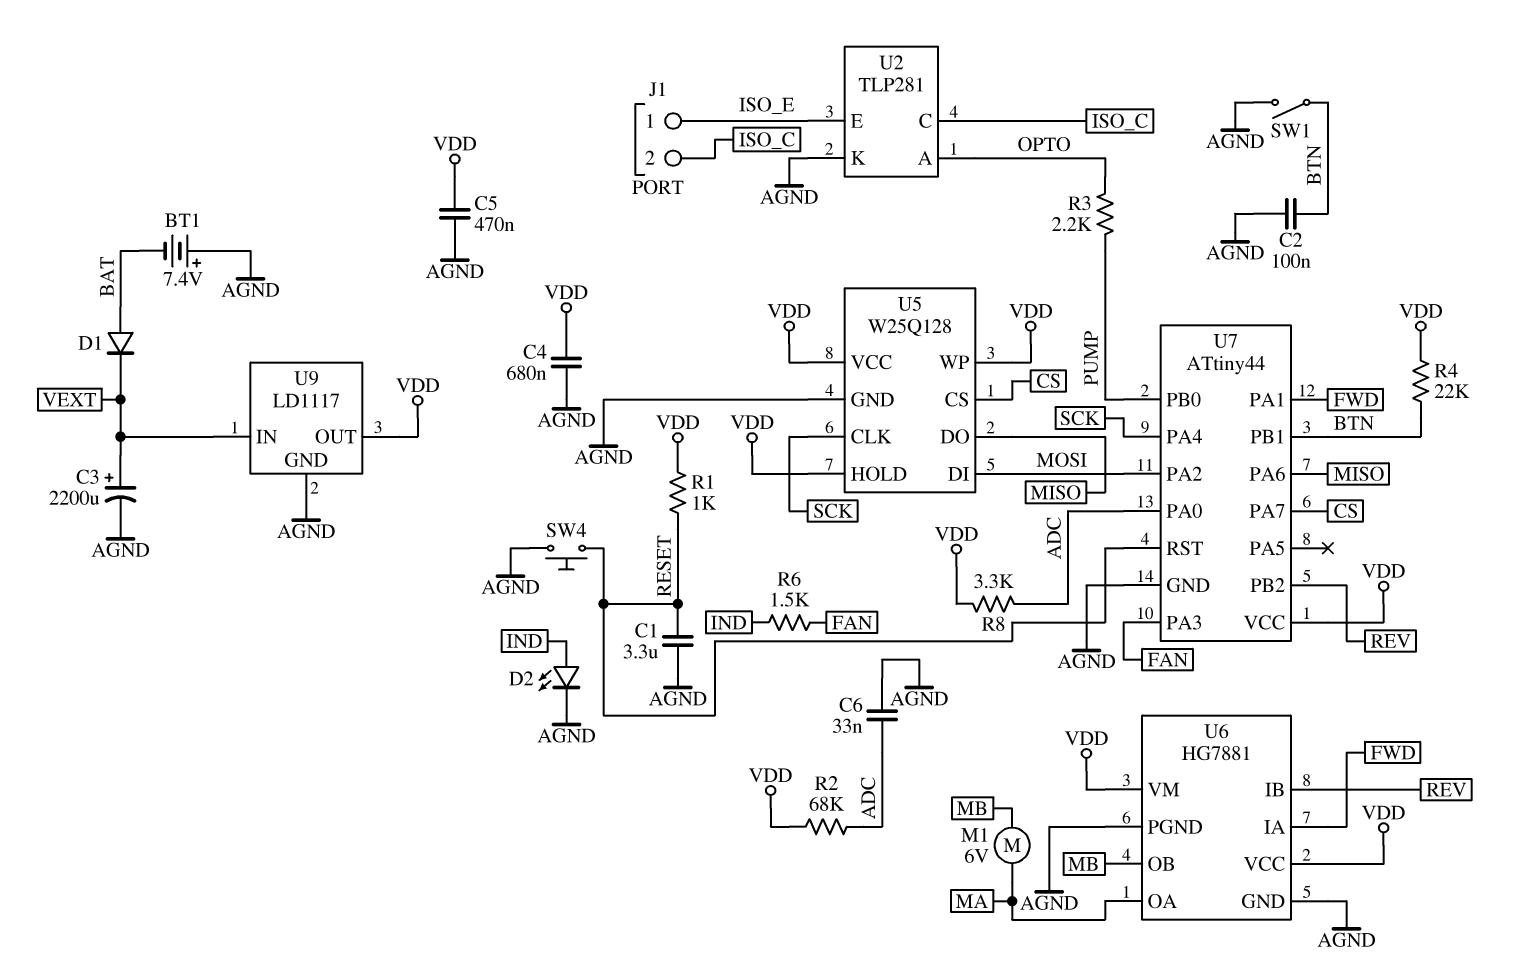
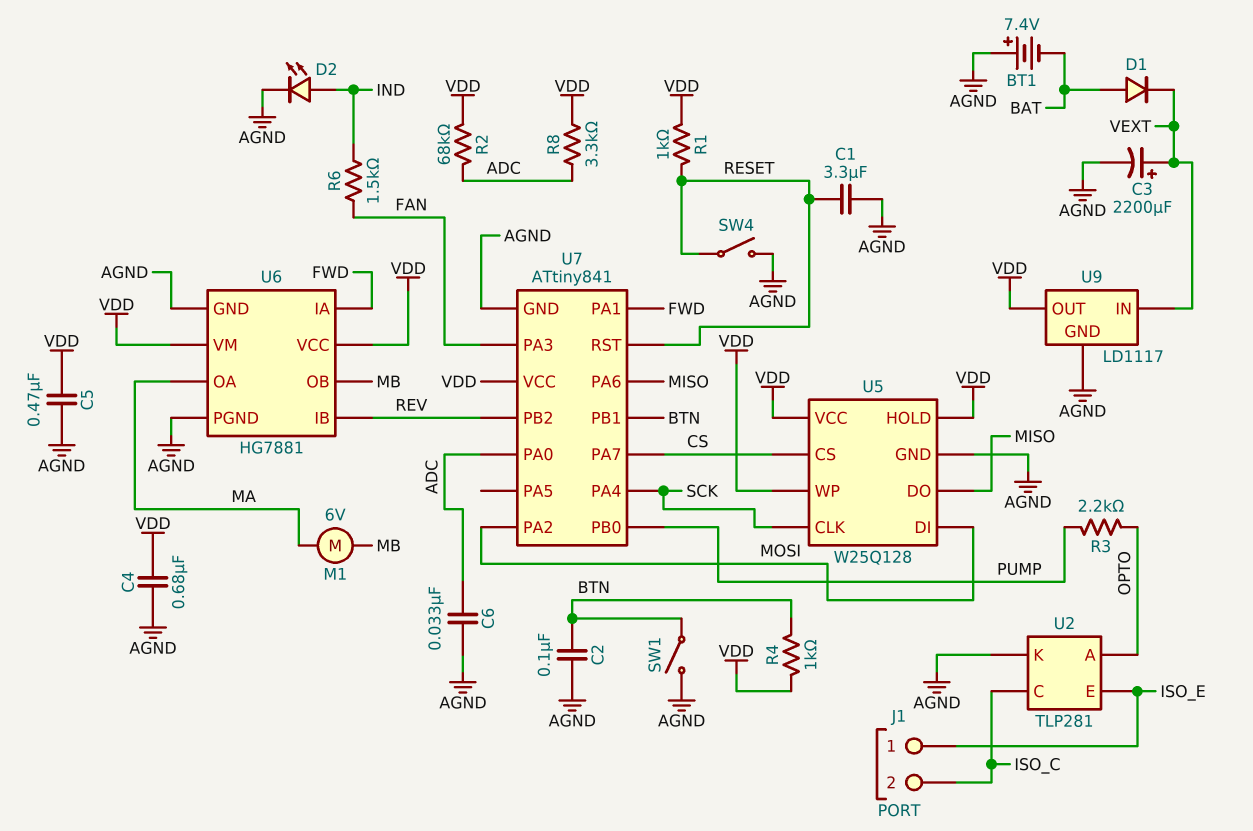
R4: 22k (BTN, VDD) -> 1k (BTN, VDD)
SW4: button (AGND, RESET) -> switch (AGND, RESET)
U7: ATtiny44 -> ATtiny841

